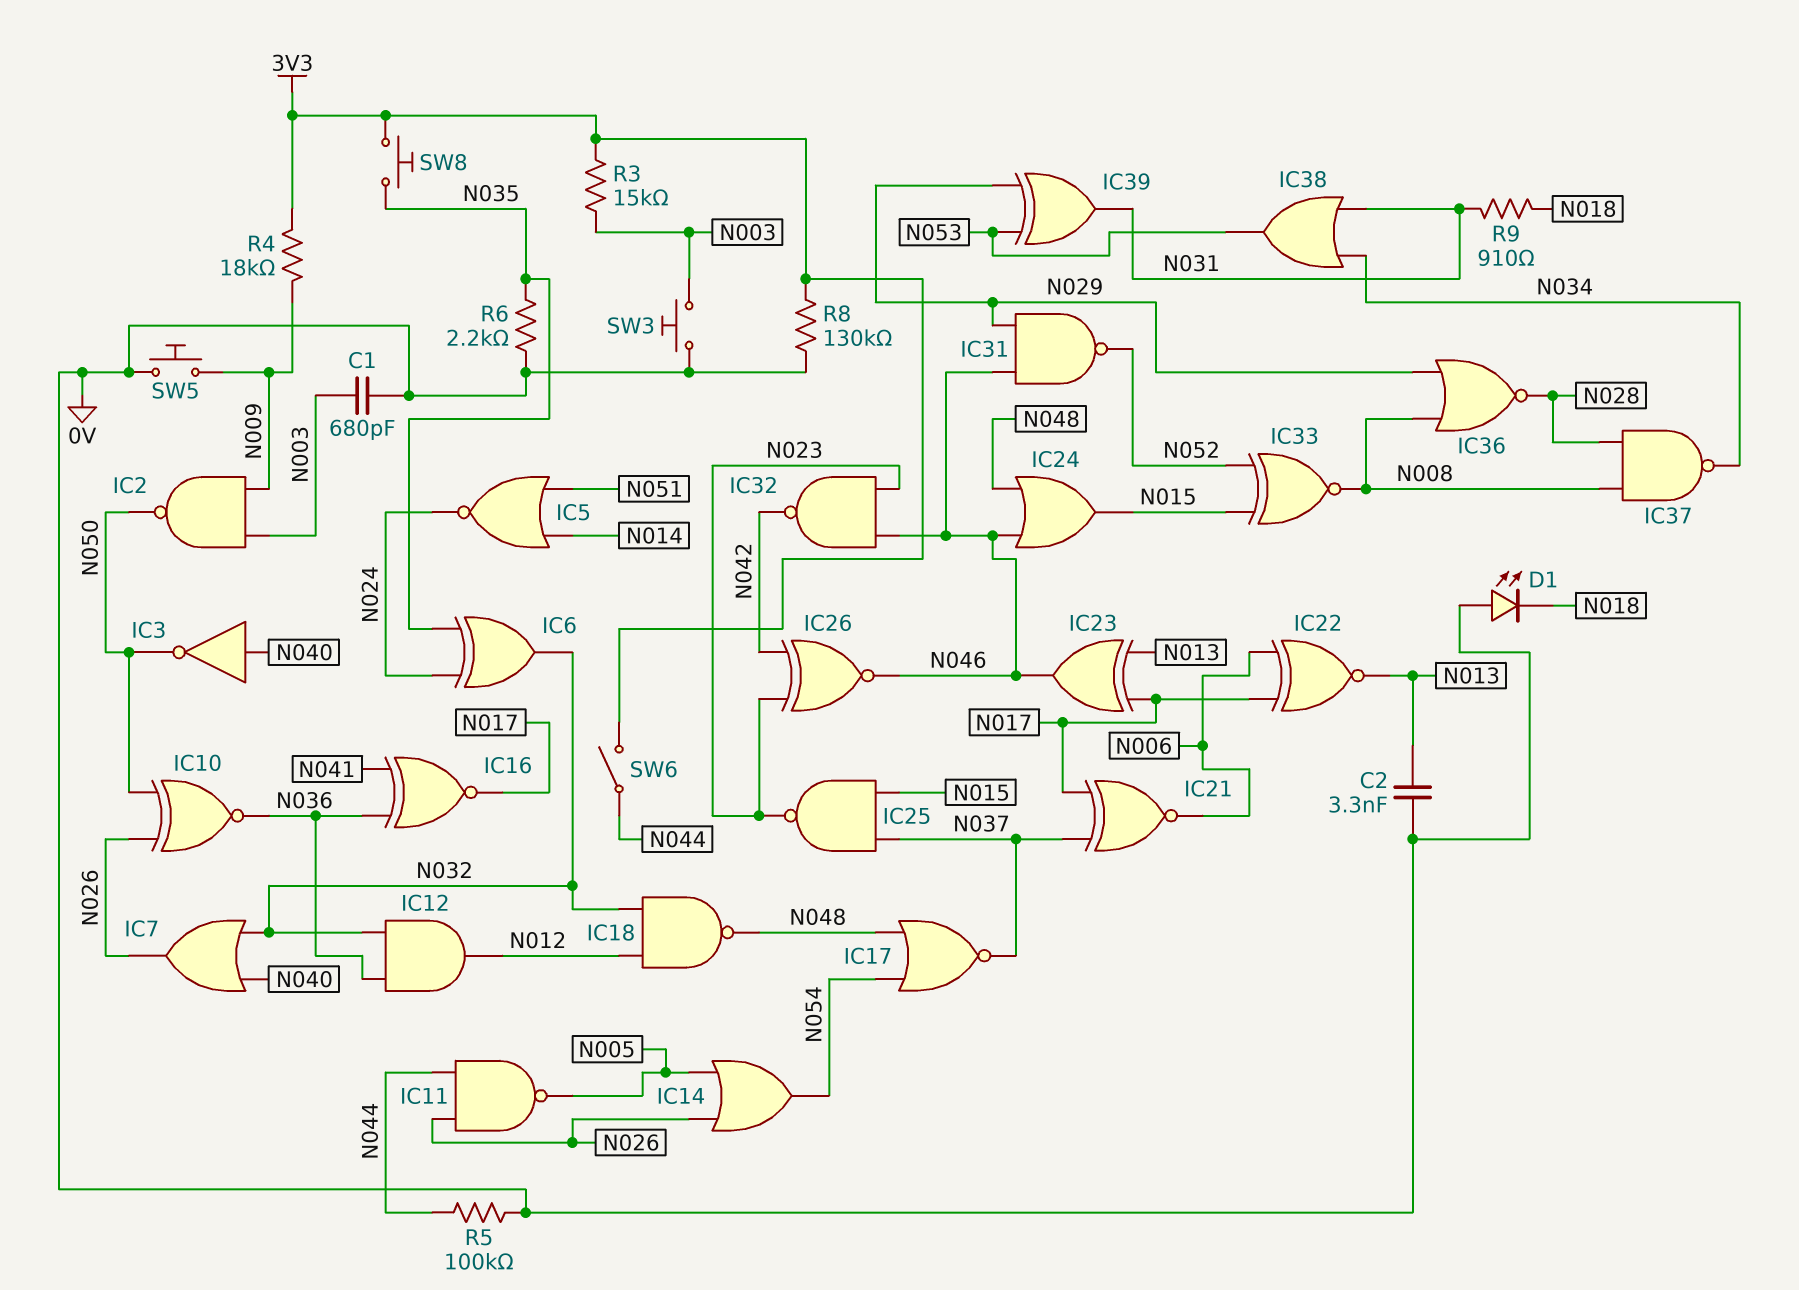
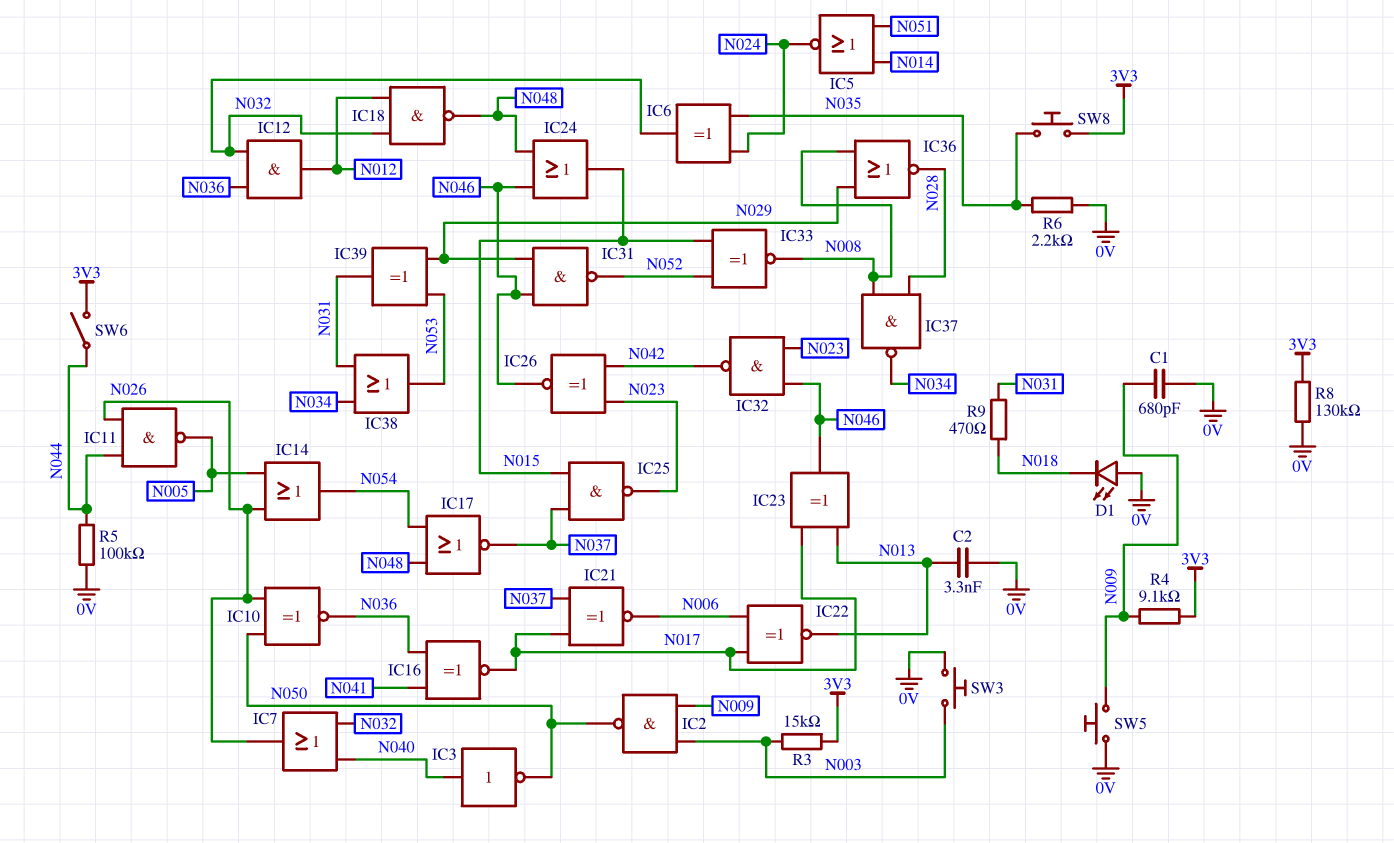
C1: 680pF (0V, N003) -> 680pF (0V, N009)
R4: 18k (3V3, N009) -> 9.1k (3V3, N009)
R9: 910 (N018, N031) -> 470 (N018, N031)

